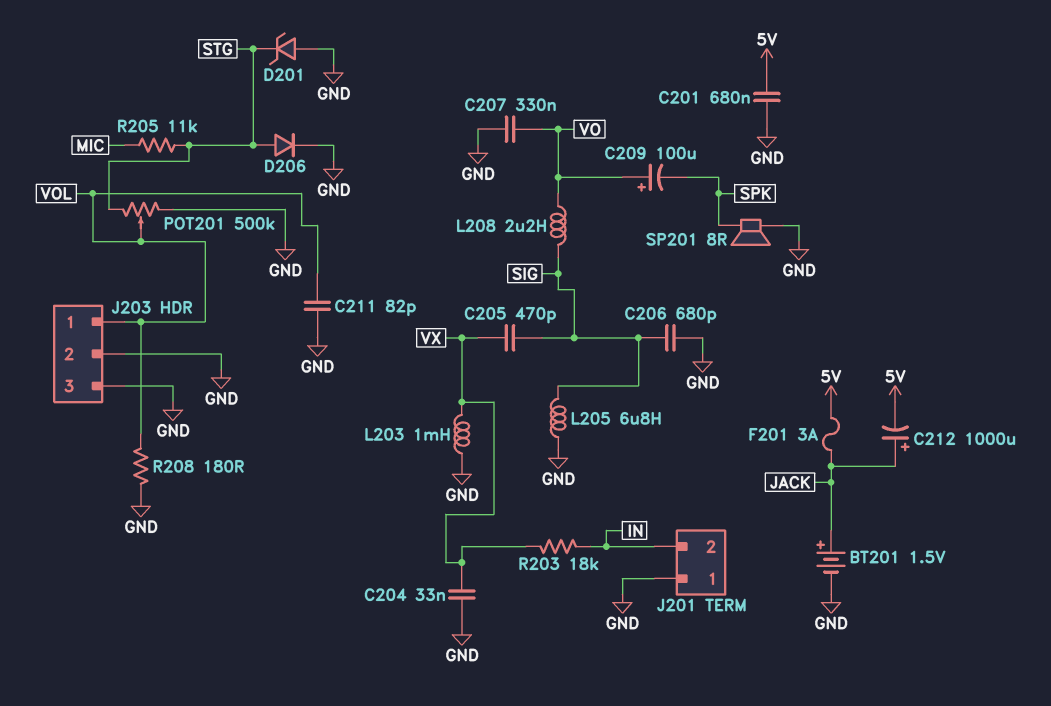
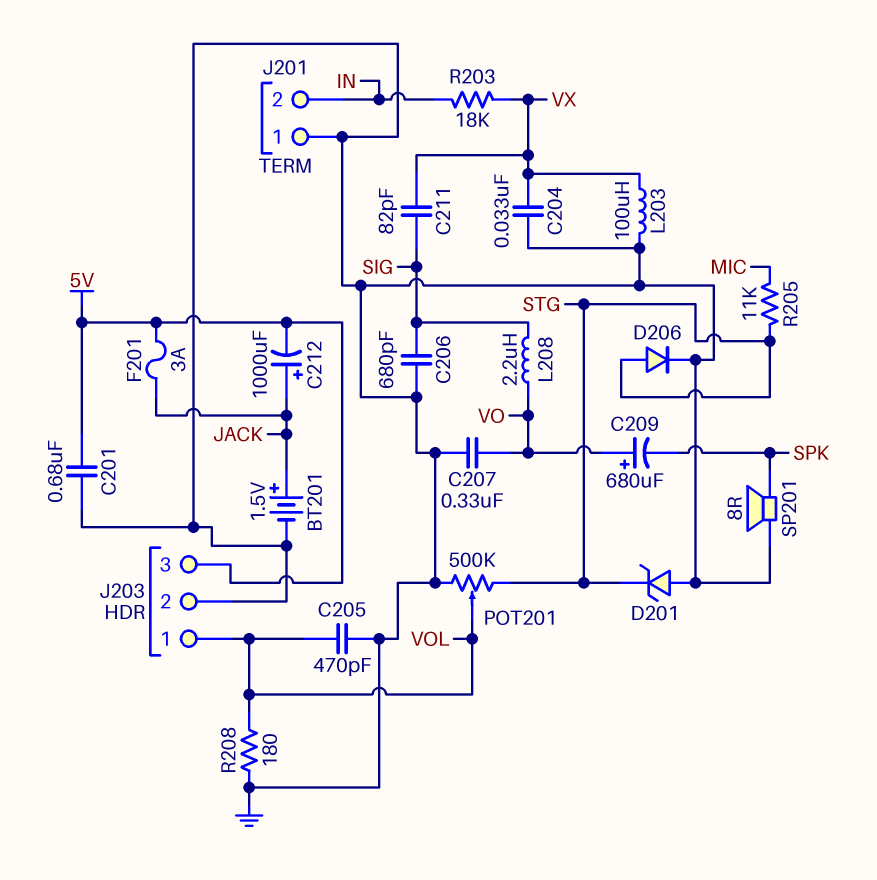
C205: 470pF (SIG, VX) -> 470pF (GND, VOL)
C209: 100uF (plus VO, minus SPK) -> 680uF (plus VO, minus SPK)
C211: 82pF (GND, VOL) -> 82pF (SIG, VX)
J203 pin 3: GND -> 5V
L203: 1mH (GND, VX) -> 100uH (GND, VX)
L205: 6.8uH (GND, SIG) -> none

